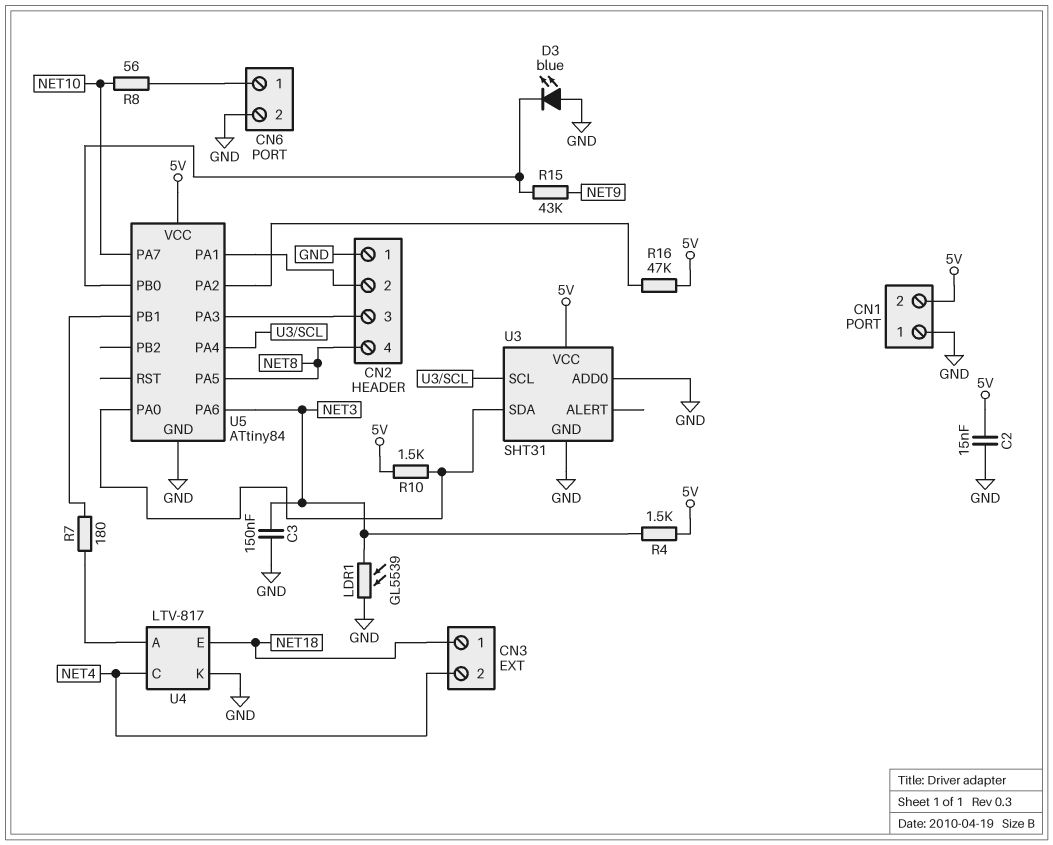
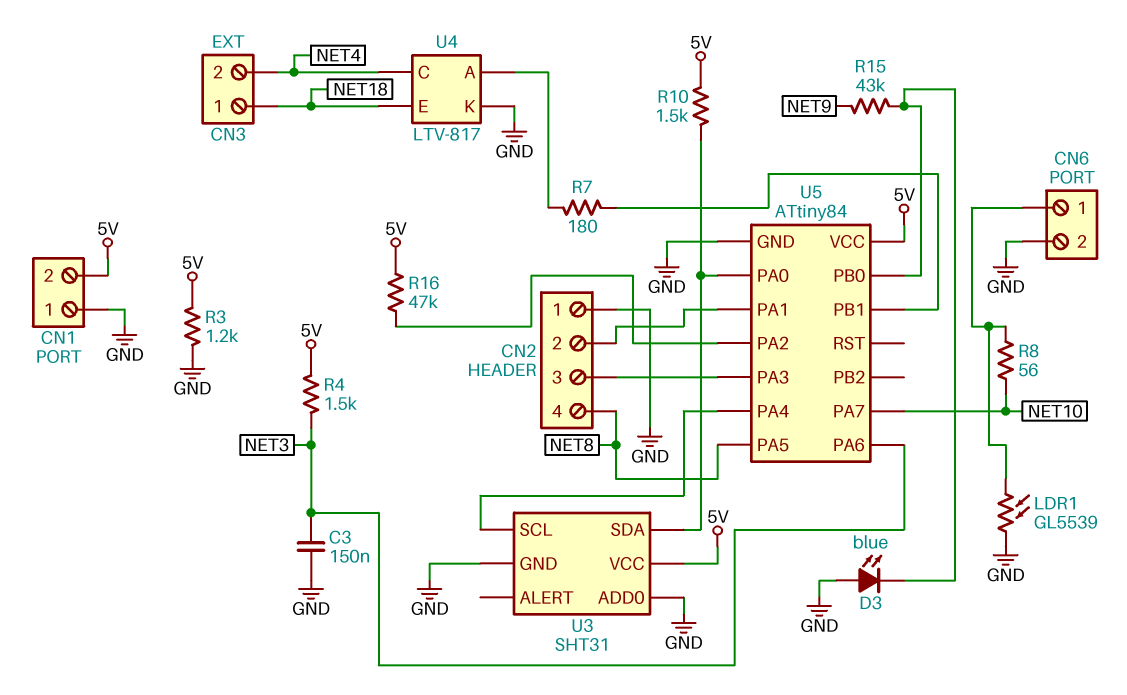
C2: 15nF (5V, GND) -> none
LDR1: GL5539 (GND, NET3) -> GL5539 (CN6/1, GND)
R3: none -> 1.2k (5V, GND)

